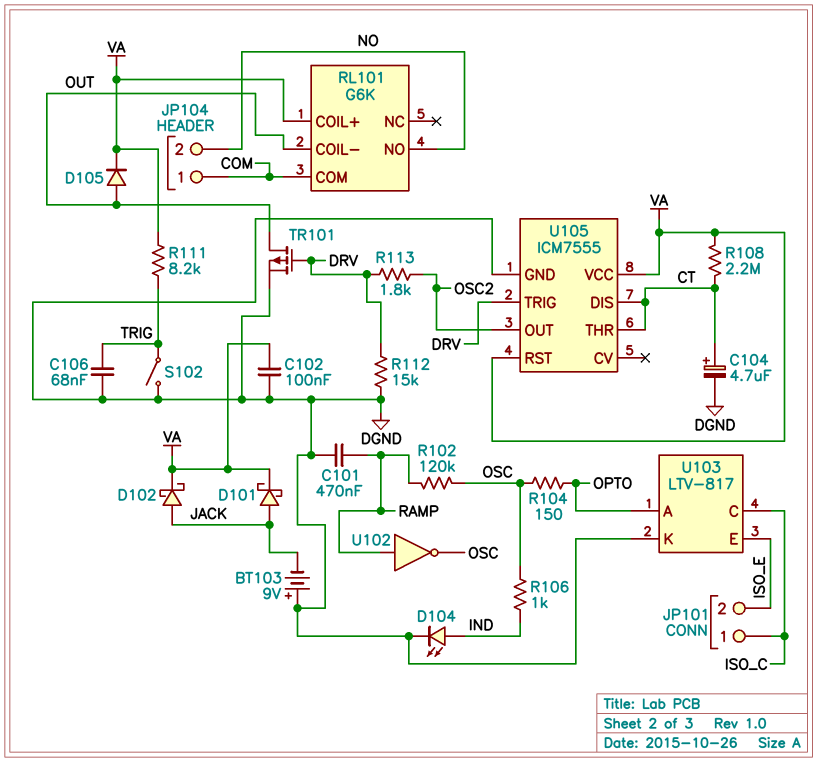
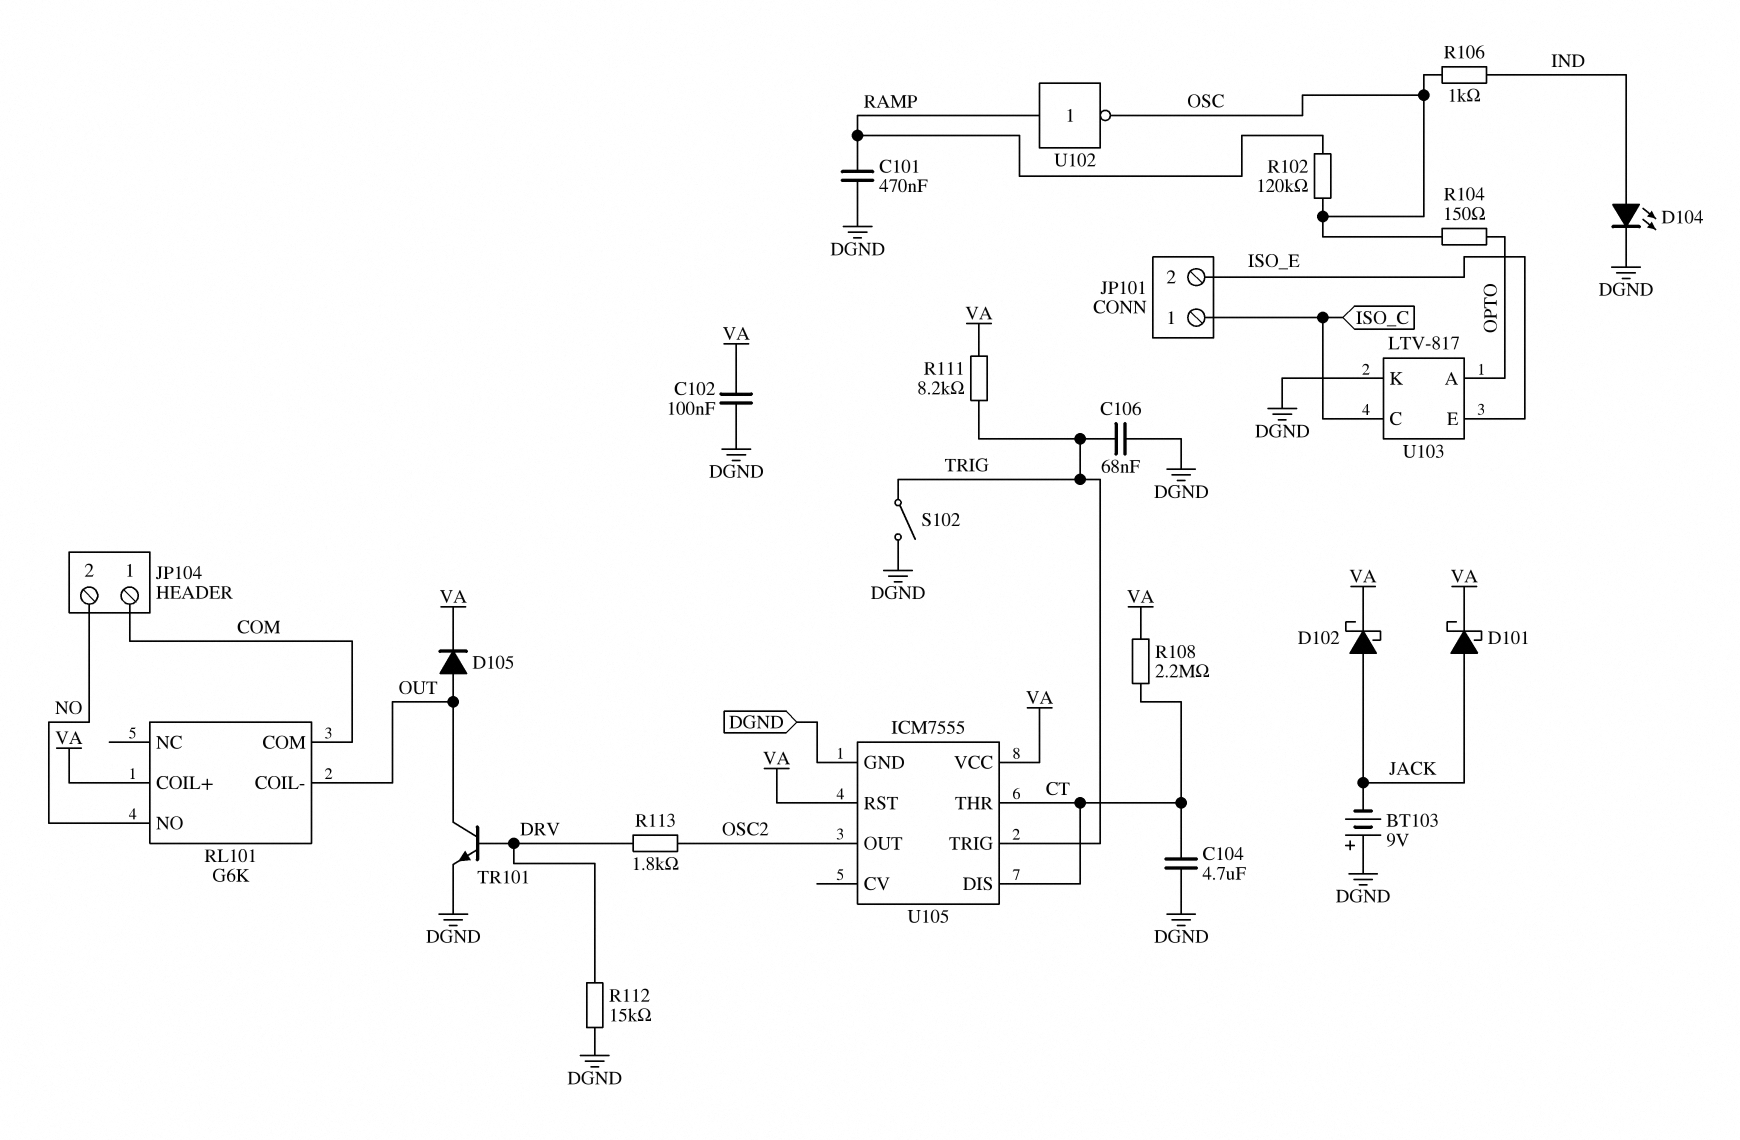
C104: 4.7uF (plus CT, minus DGND) -> 4.7uF (CT, DGND)
TR101: PMOS (G DRV, D OUT, S DGND) -> NPN (B DRV, C OUT, E DGND)
U105 pin TRIG: DRV -> TRIG

